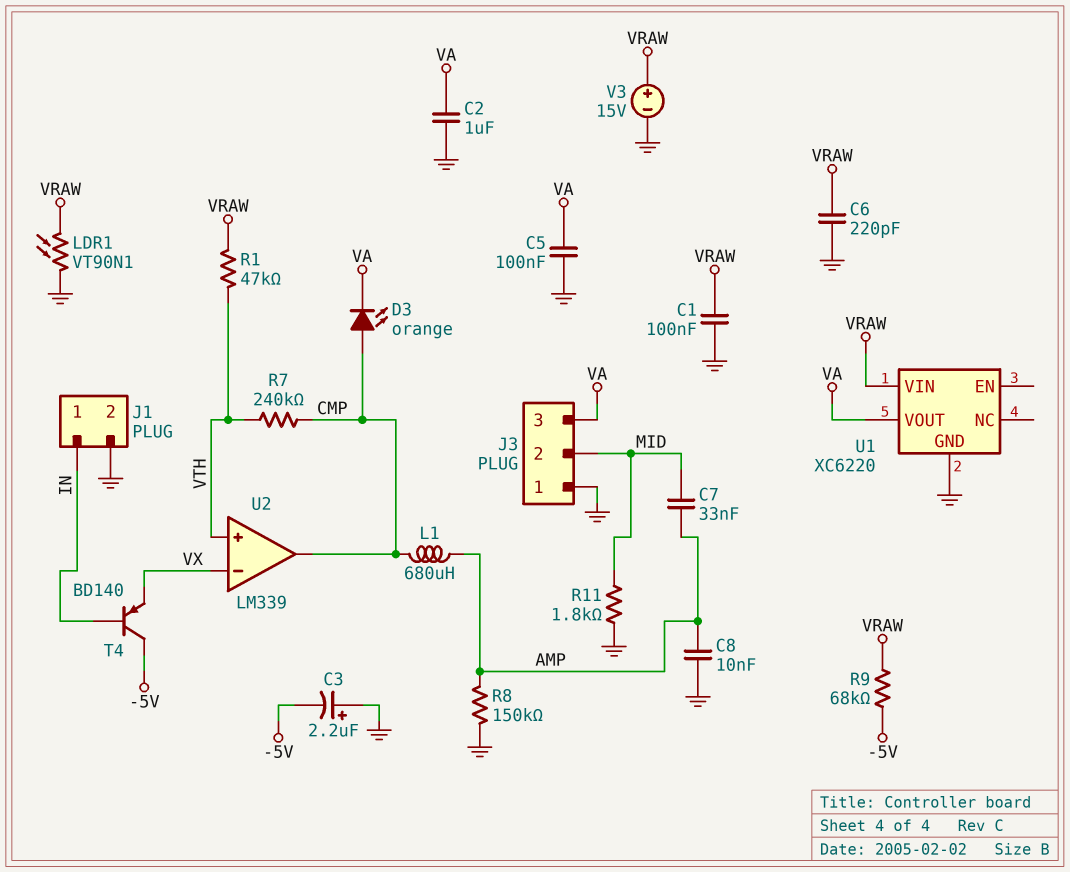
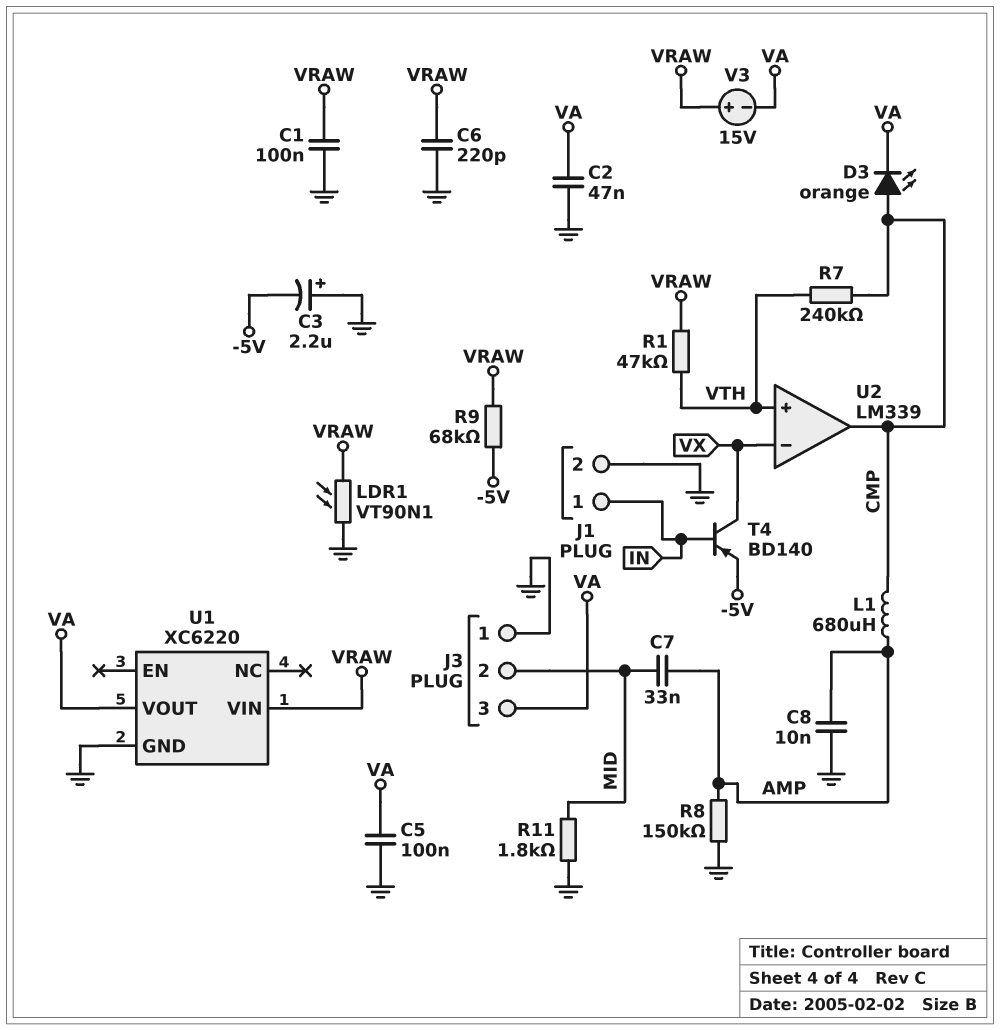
C2: 1uF (GND, VA) -> 47nF (GND, VA)
T4: PNP BD140 (B IN, C -5V, E VX) -> PNP BD140 (B IN, C VX, E -5V)
V3: 15V (plus VRAW, minus GND) -> 15V (plus VRAW, minus VA)

